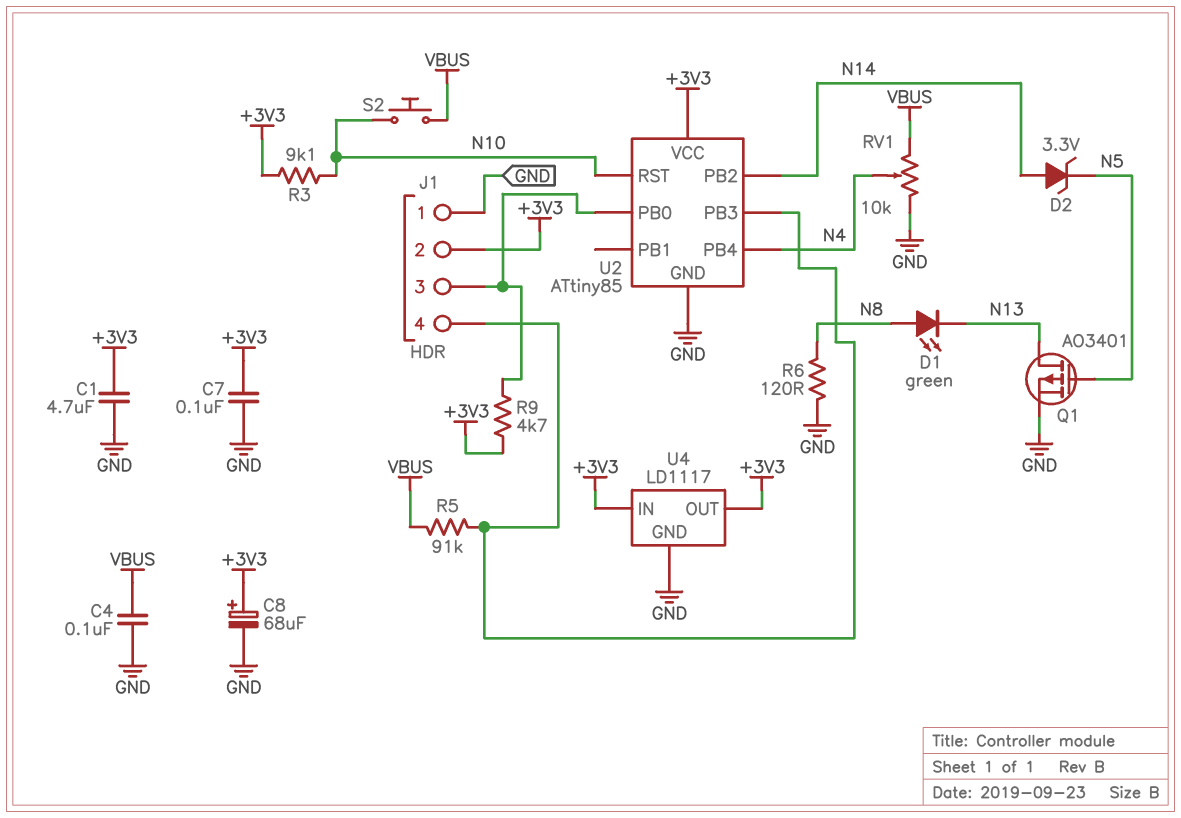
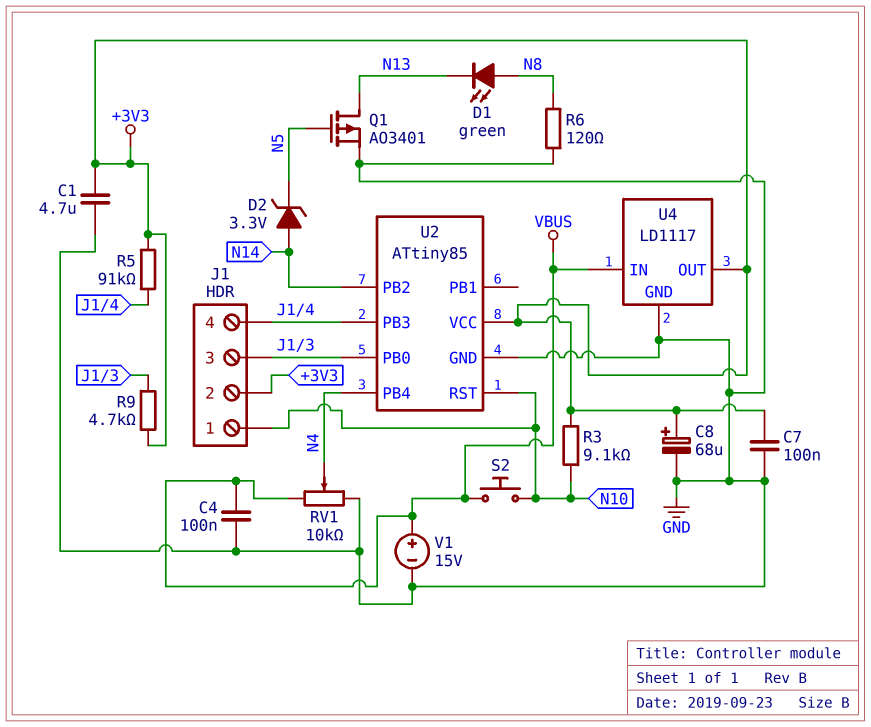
J1 pin 1: GND -> N10
R5: 91k (J1/4, VBUS) -> 91k (+3V3, J1/4)
U4 pin IN: +3V3 -> VBUS
V1: none -> 15V (plus VBUS, minus GND)

